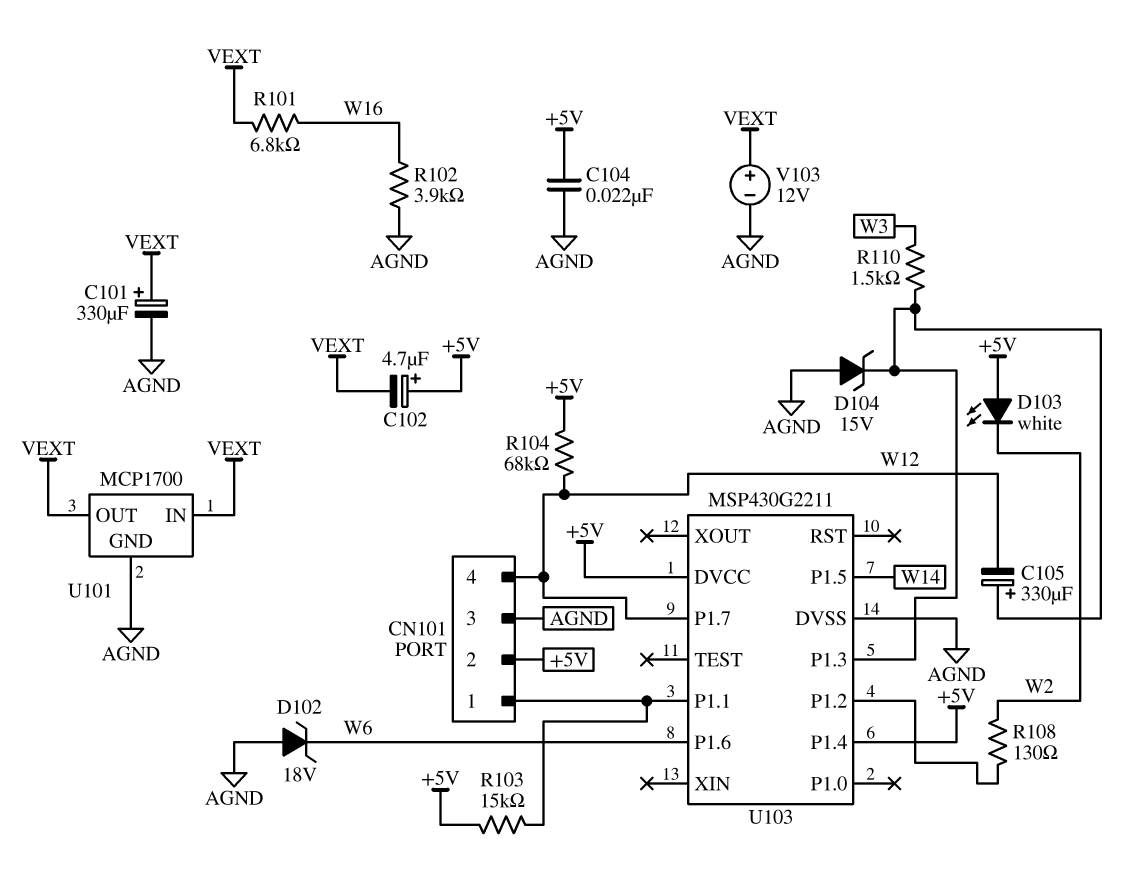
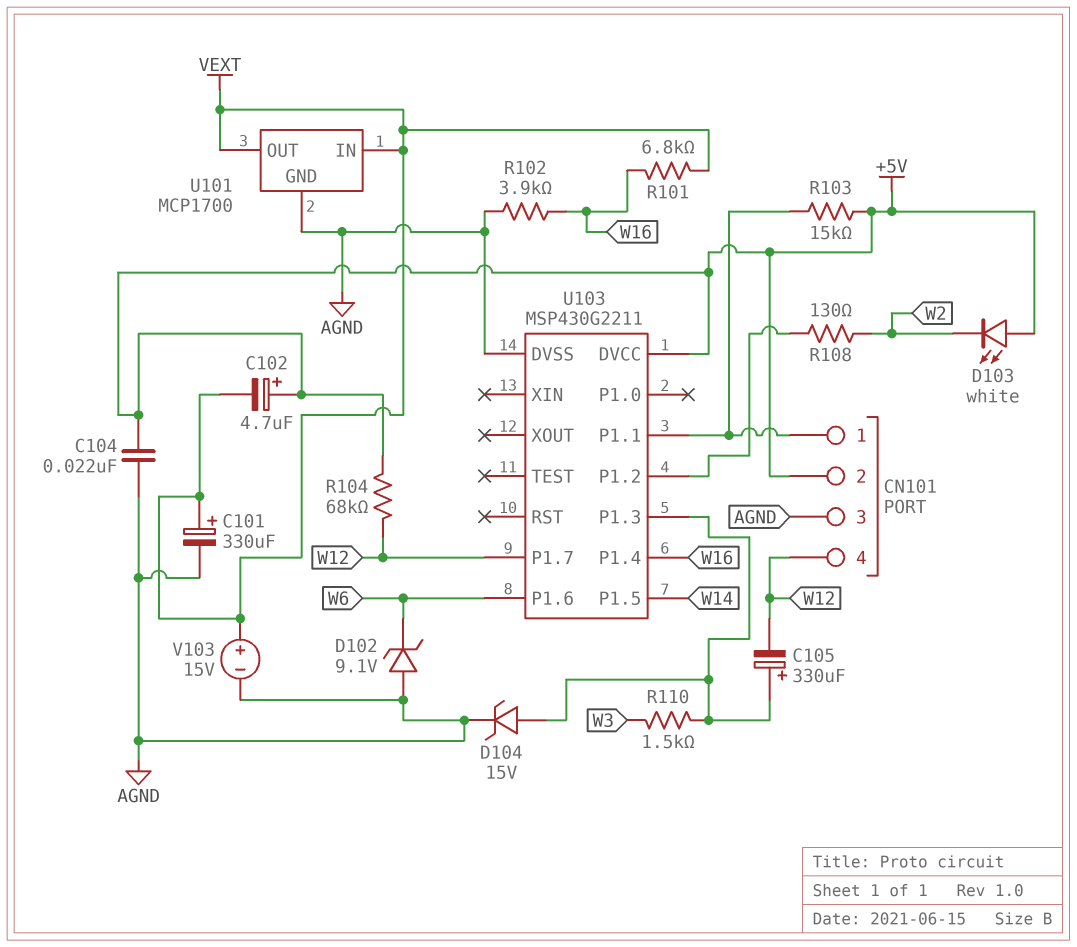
D102: zener 18V (A AGND, K W6) -> zener 9.1V (A AGND, K W6)
D104: zener 15V (A AGND, K U103/P1.3) -> zener 15V (A U103/P1.3, K AGND)
U103 pin P1.4: +5V -> W16
V103: 12V (plus VEXT, minus AGND) -> 15V (plus VEXT, minus AGND)

